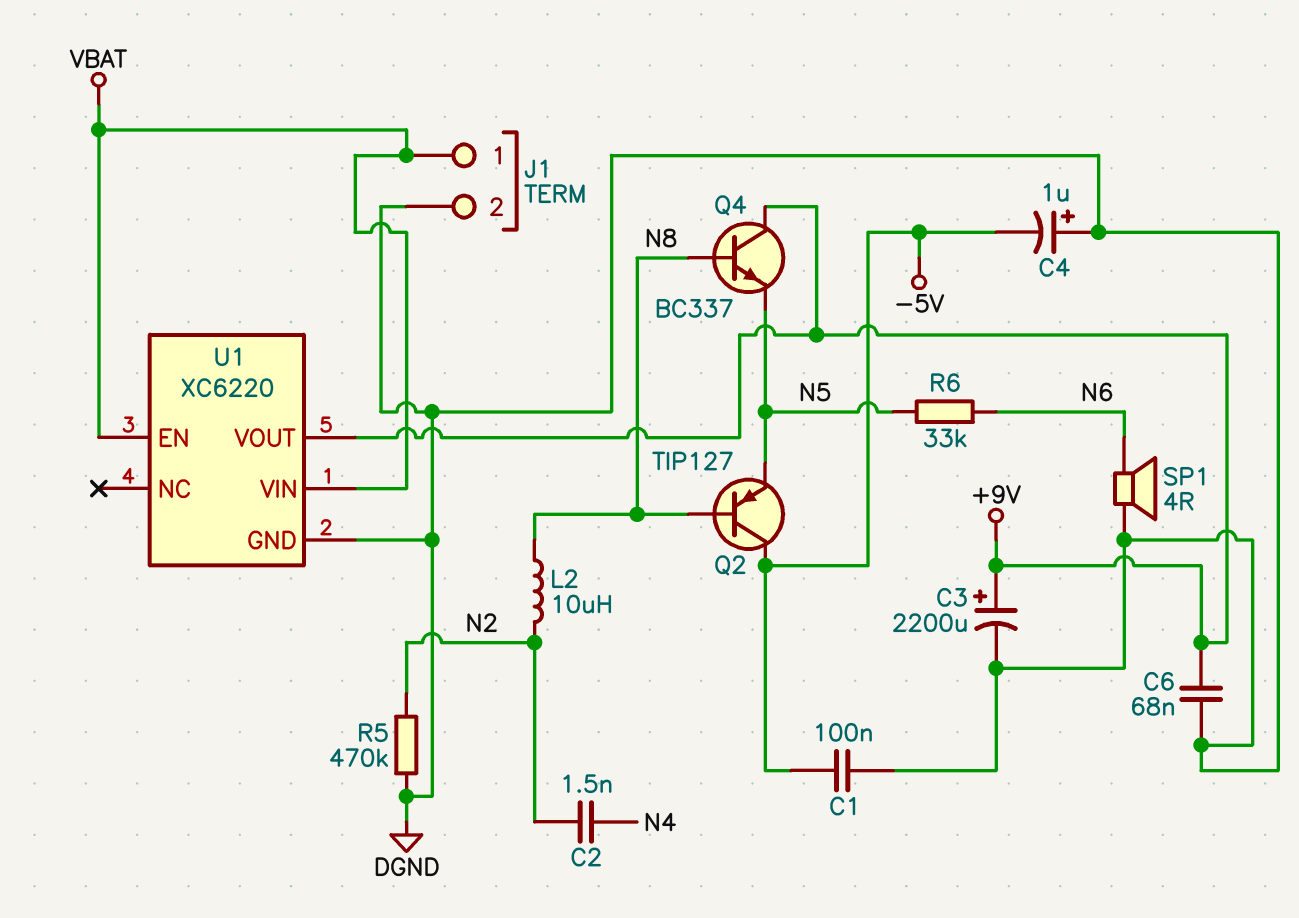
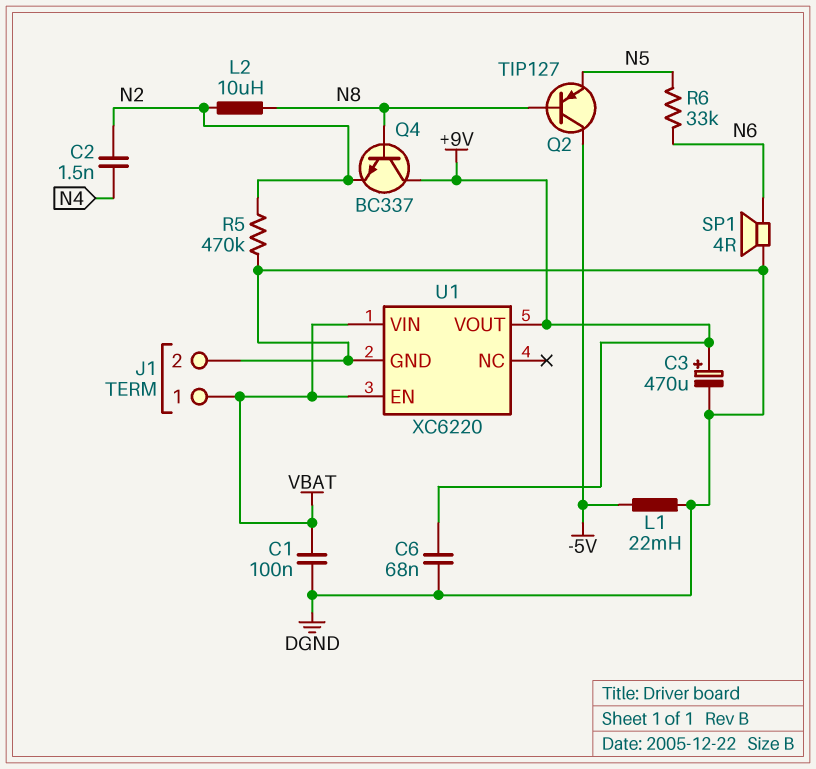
C1: 100nF (-5V, DGND) -> 100nF (DGND, VBAT)
C3: 2200uF (plus +9V, minus DGND) -> 470uF (plus +9V, minus DGND)
C4: 1uF (plus DGND, minus -5V) -> none
L1: none -> 22mH (-5V, DGND)
Q4: NPN BC337 (B N8, C +9V, E N5) -> NPN BC337 (B N8, C +9V, E N2)

